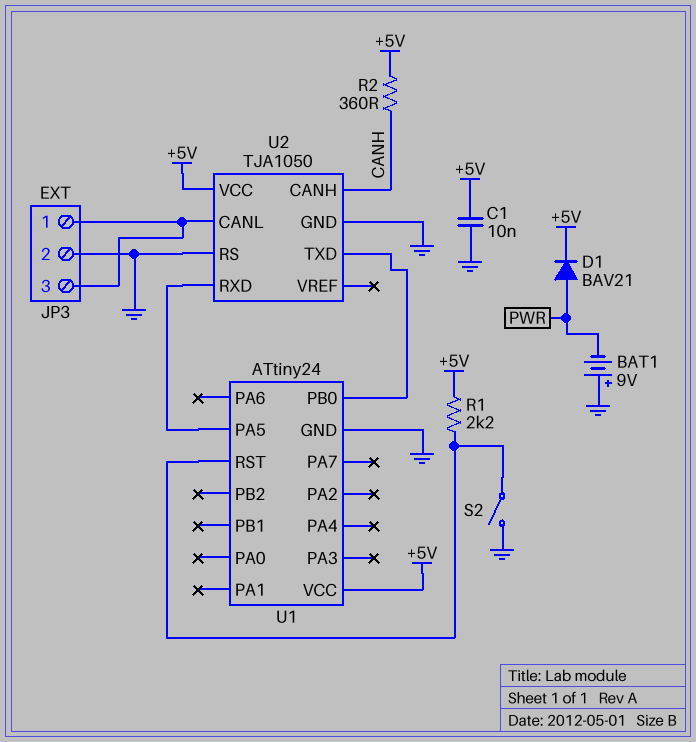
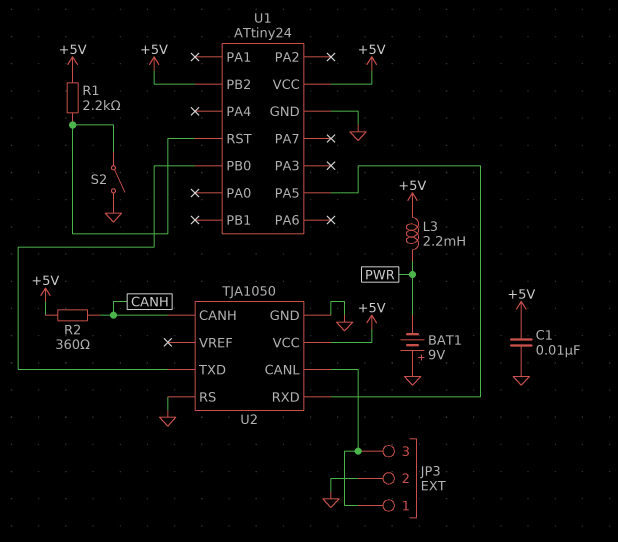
D1: diode BAV21 (A PWR, K +5V) -> none
L3: none -> 2.2mH (+5V, PWR)
U1 pin PB2: none -> +5V

